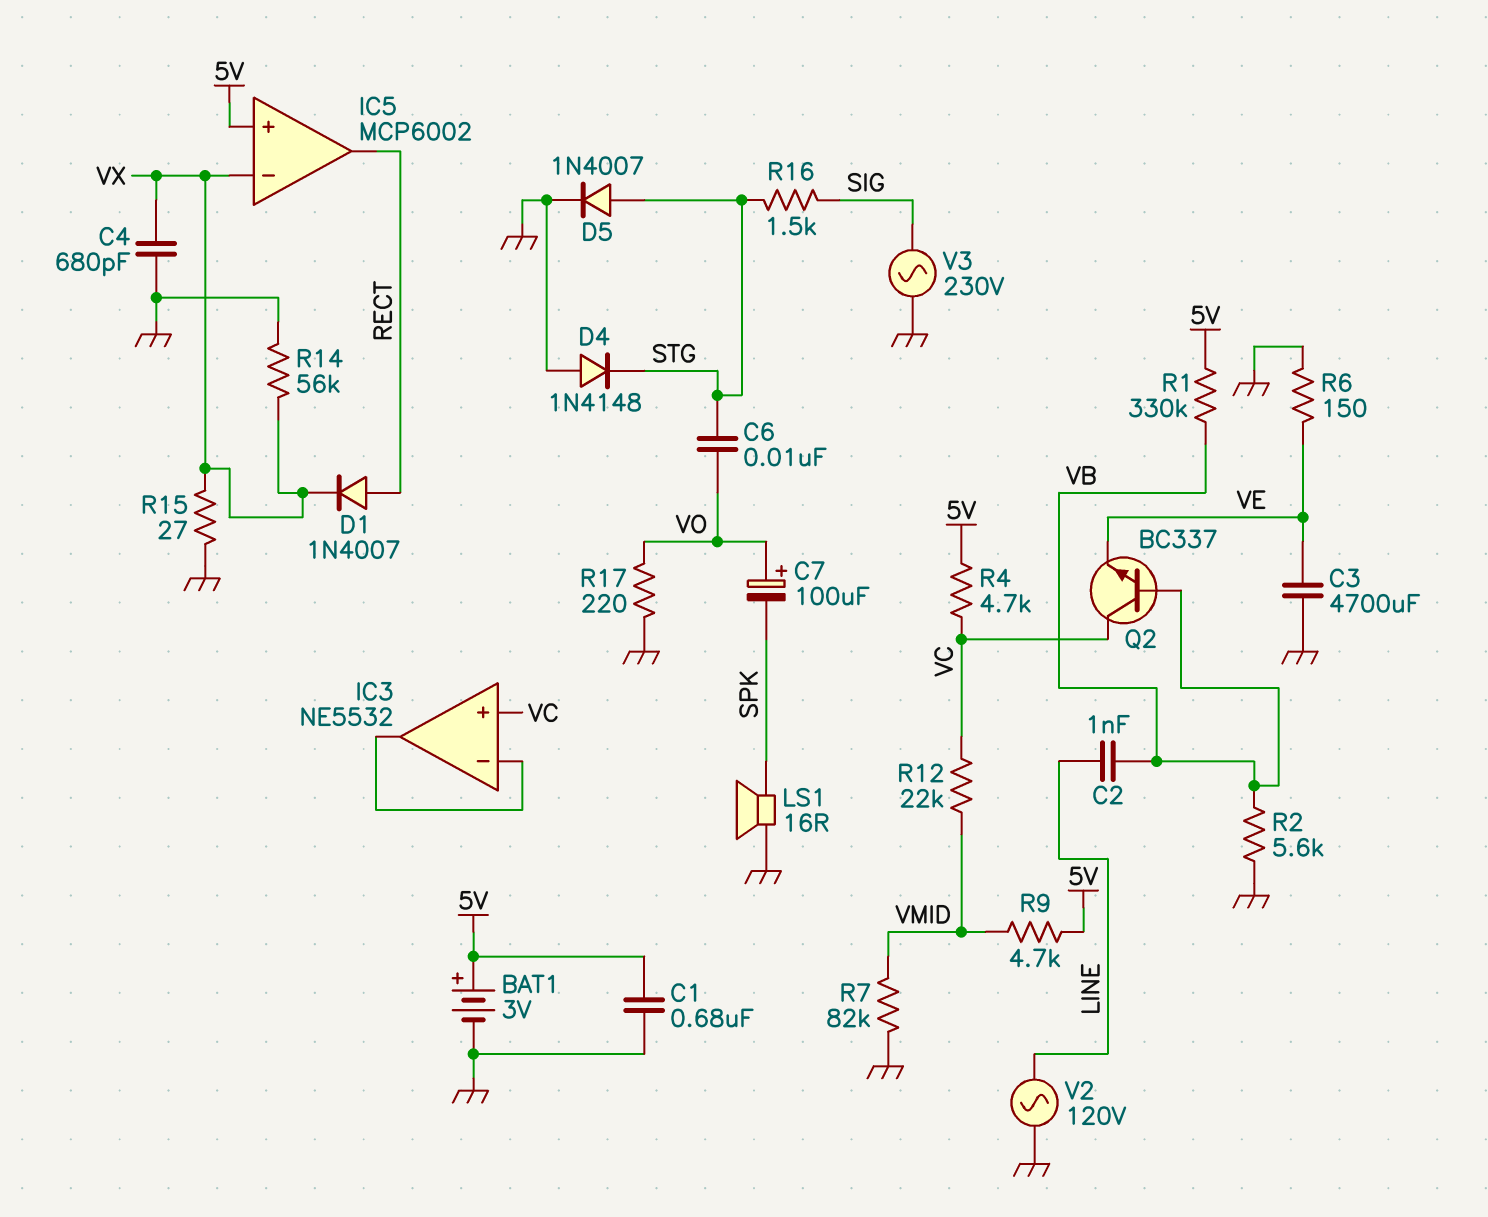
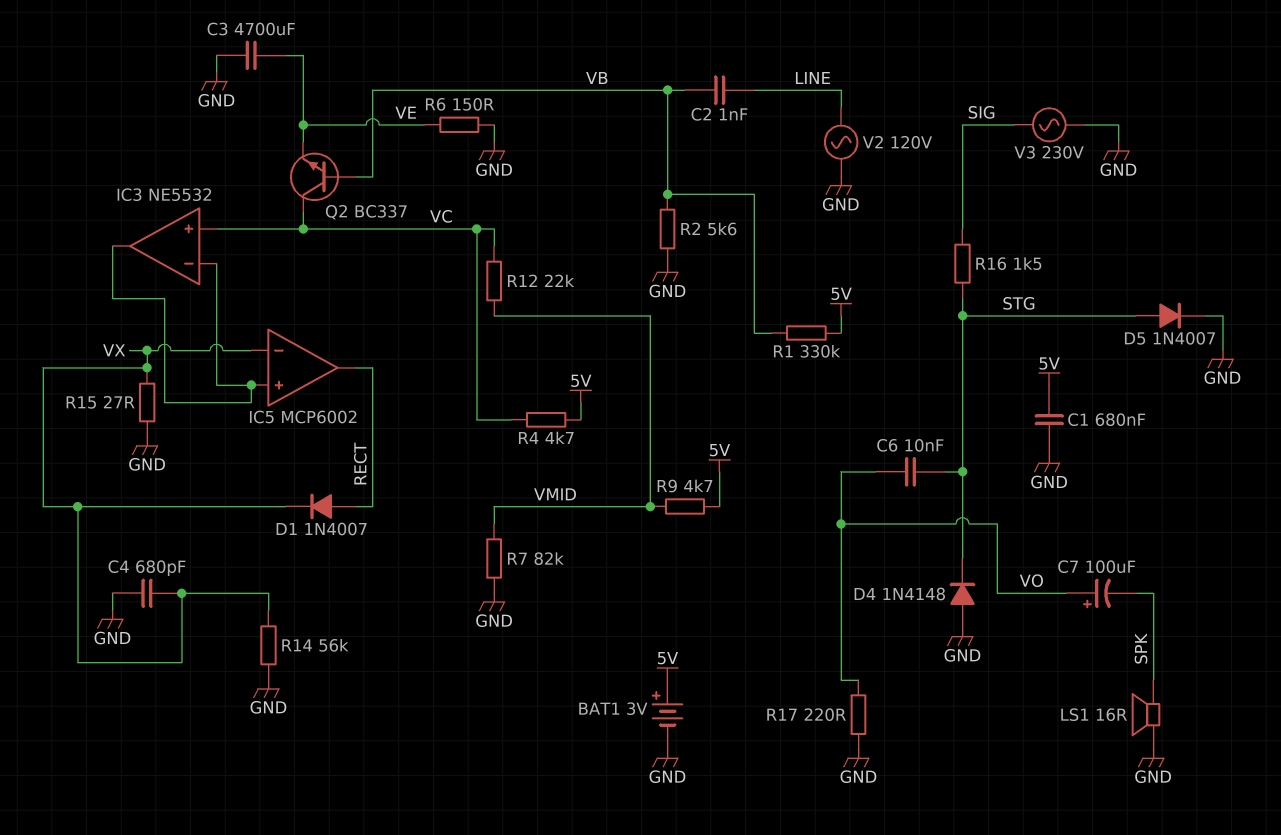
IC5 pin in+: 5V -> IC3/in-

